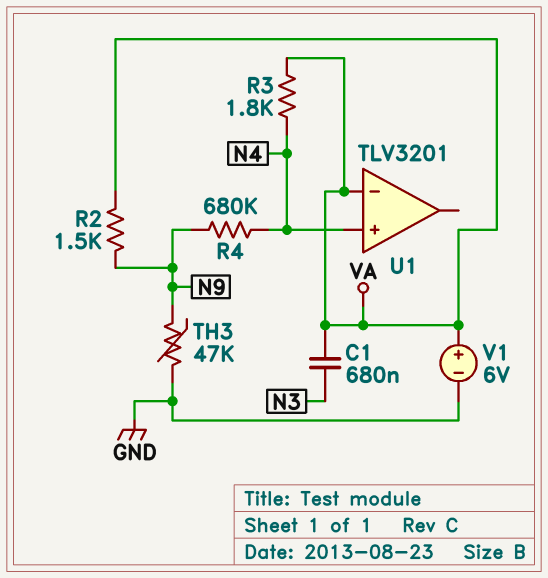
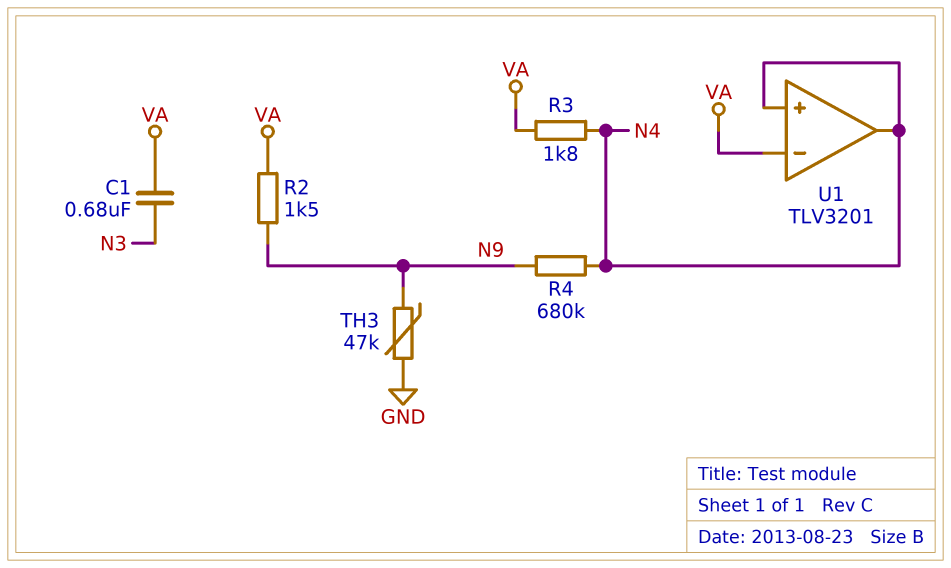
U1 pin out: none -> N4
V1: 6V (plus VA, minus GND) -> none

